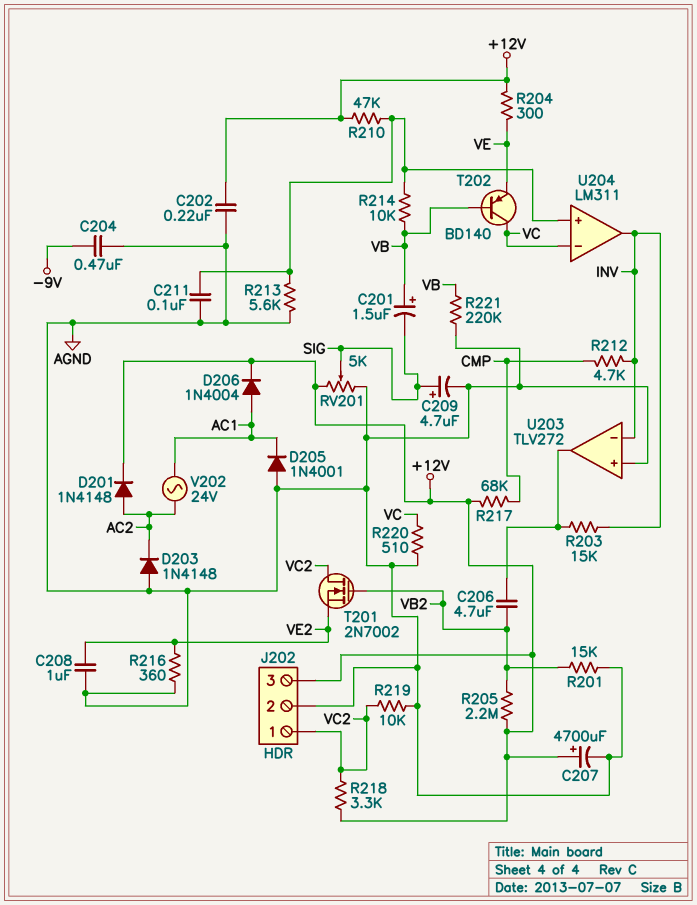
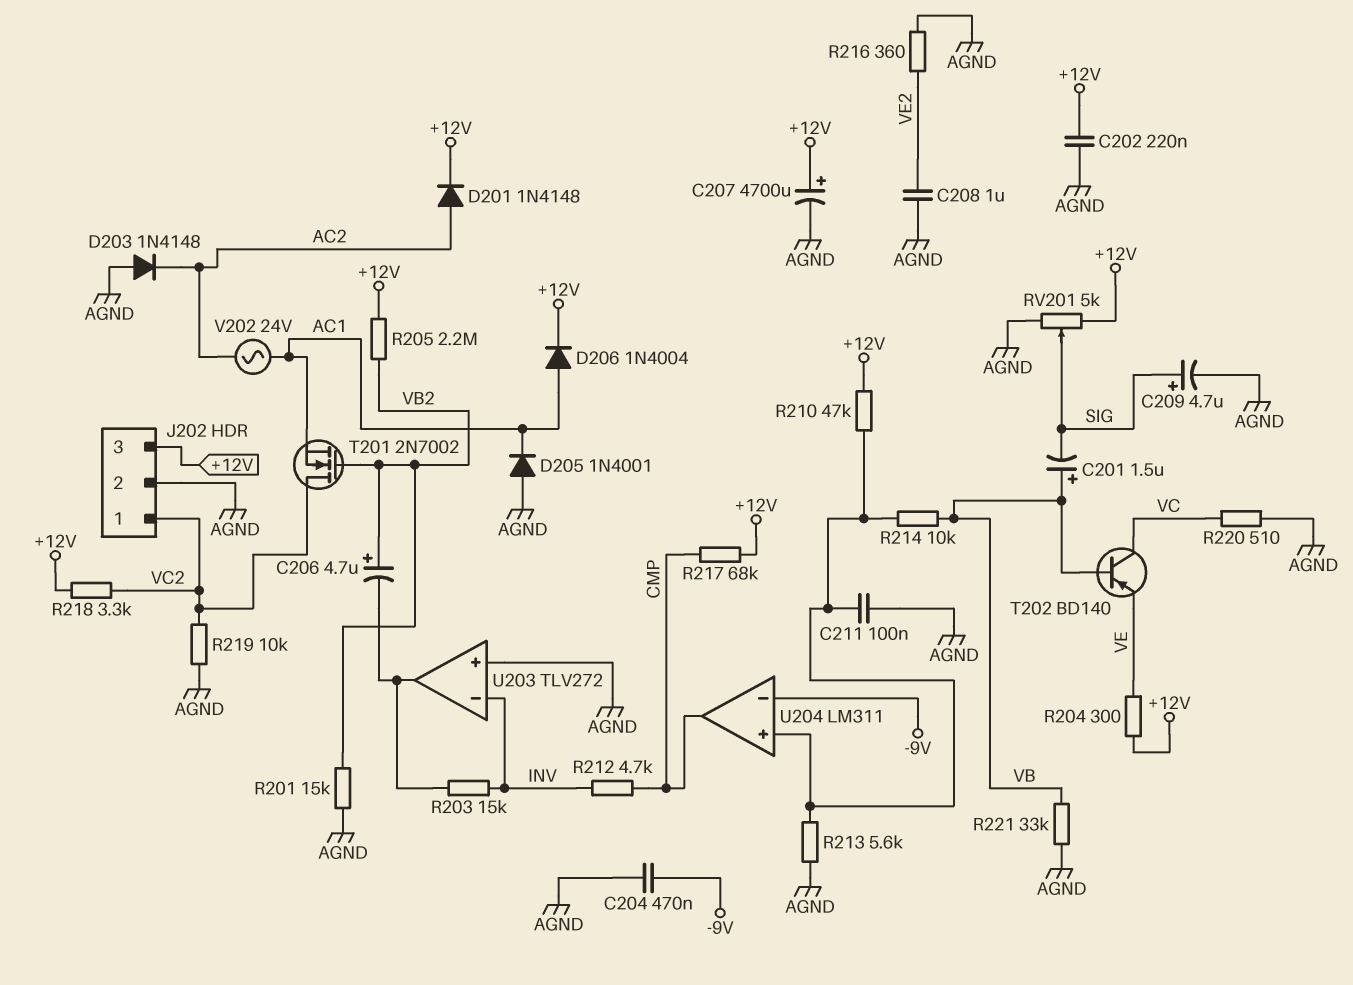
C206: 4.7uF (U203/out, VB2) -> 4.7uF (plus VB2, minus U203/out)
R221: 220k (AGND, VB) -> 33k (AGND, VB)
T201: NMOS 2N7002 (G VB2, D VC2, S VE2) -> NMOS 2N7002 (G VB2, D VC2, S AC1)
U204 pin in-: VC -> -9V
U204 pin out: INV -> CMP

